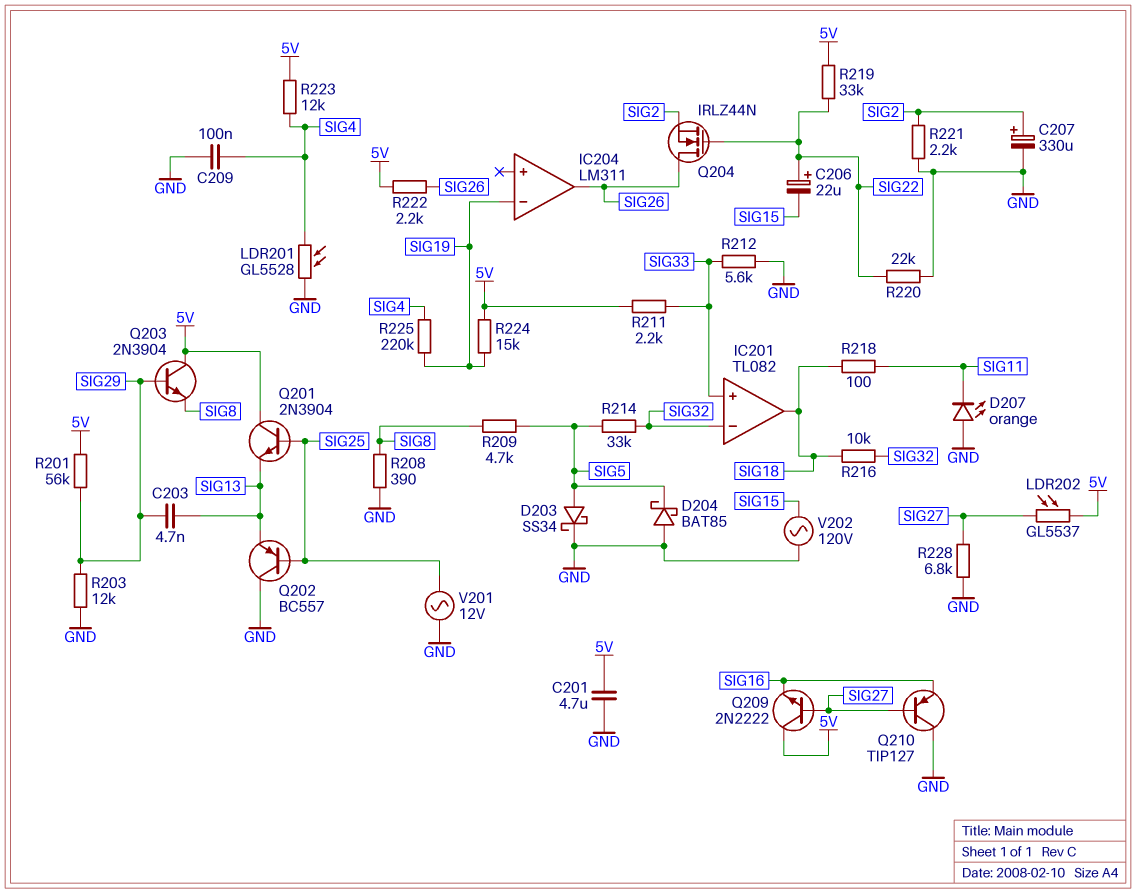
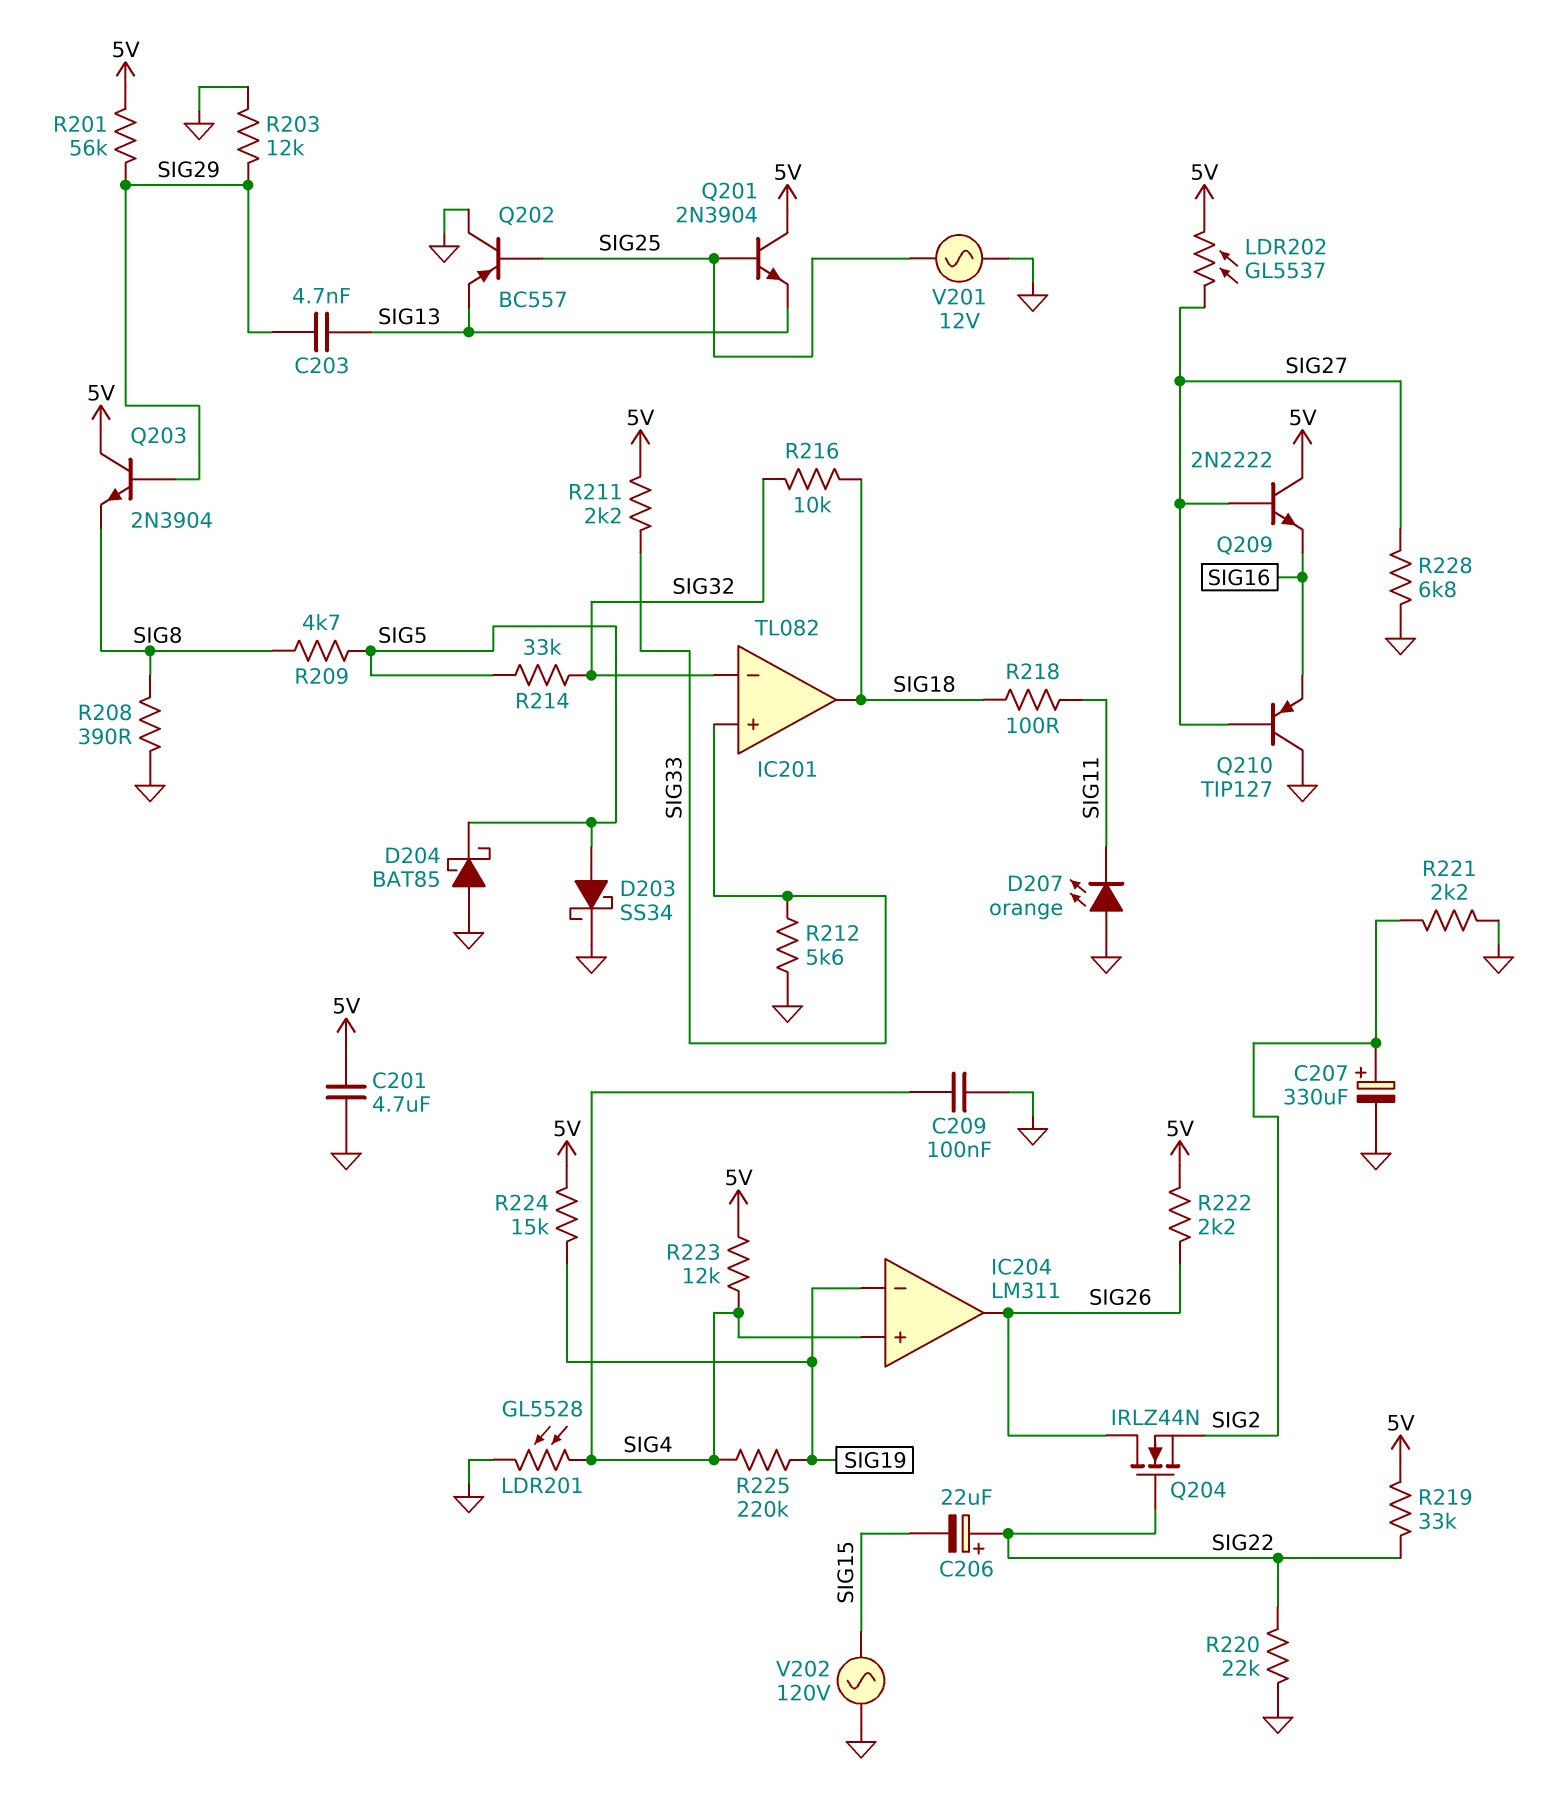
IC204 pin in+: none -> SIG4

